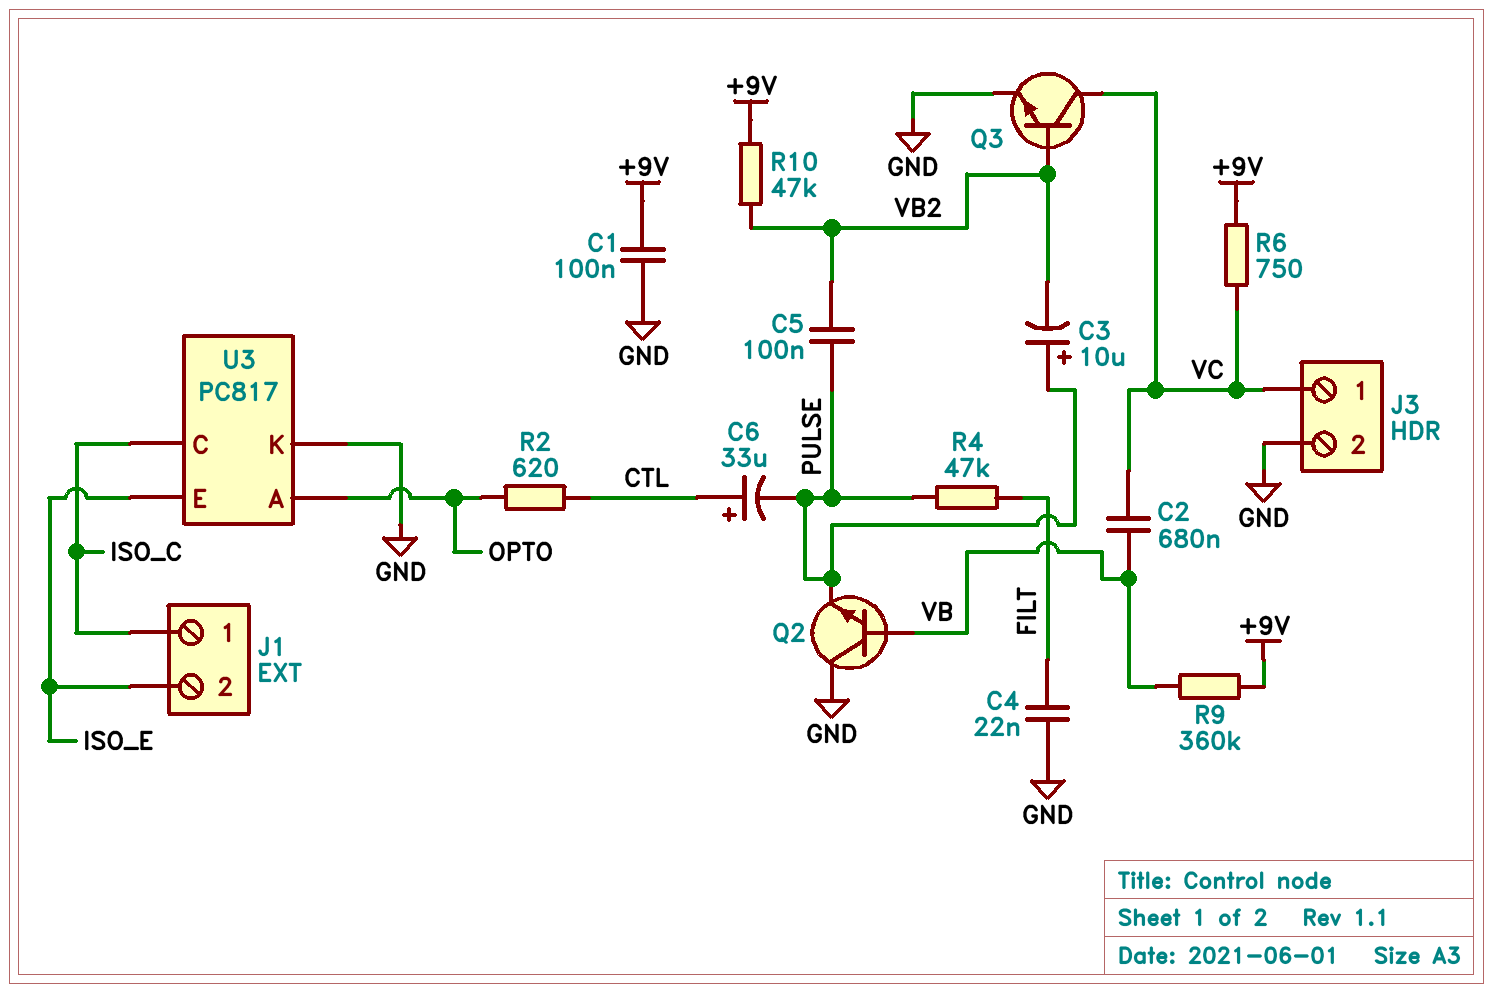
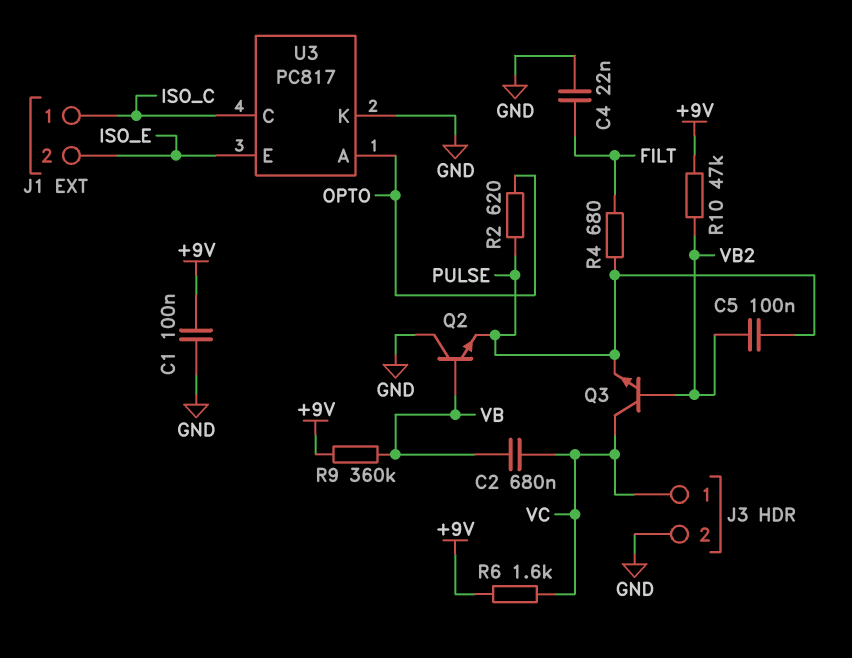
C3: 10uF (plus PULSE, minus VB2) -> none
C6: 33uF (plus CTL, minus PULSE) -> none
Q3: NPN (B VB2, C VC, E GND) -> NPN (B VB2, C VC, E PULSE)
R2: 620 (CTL, OPTO) -> 620 (OPTO, PULSE)
R4: 47k (FILT, PULSE) -> 680 (FILT, PULSE)
R6: 750 (+9V, VC) -> 1.6k (+9V, VC)

